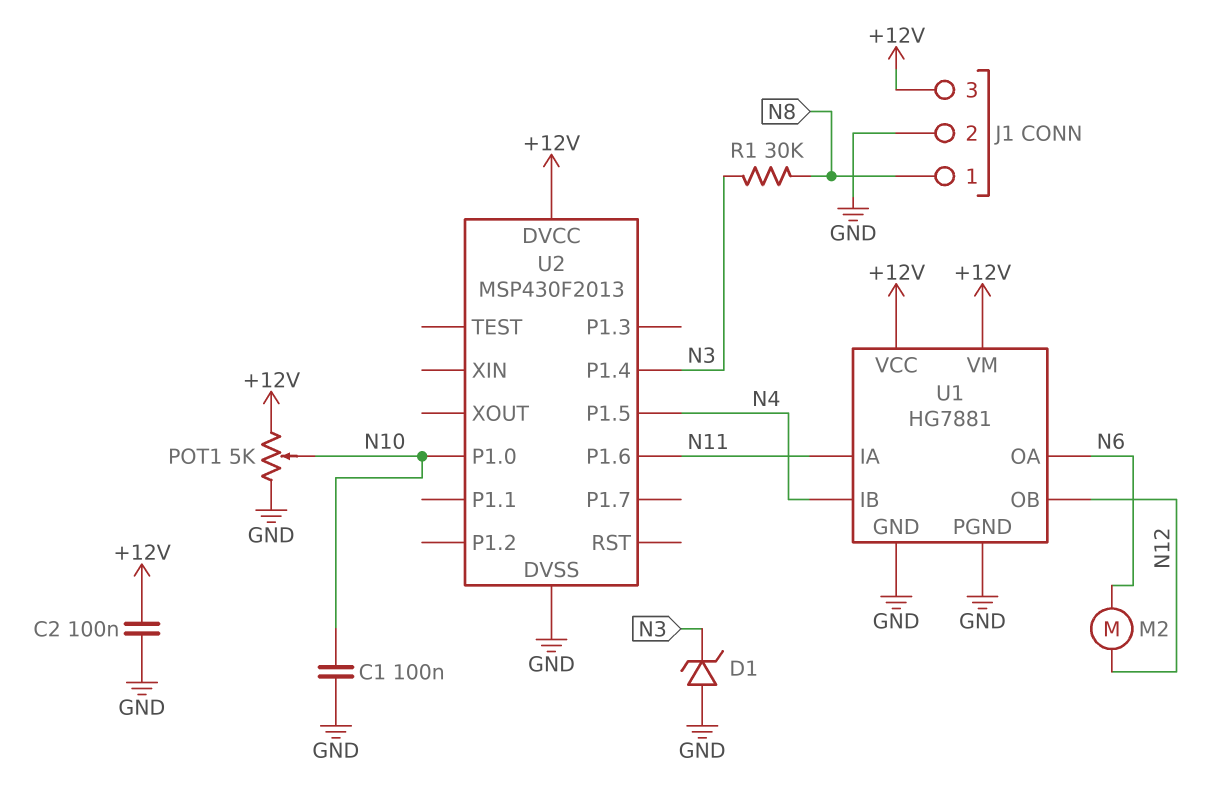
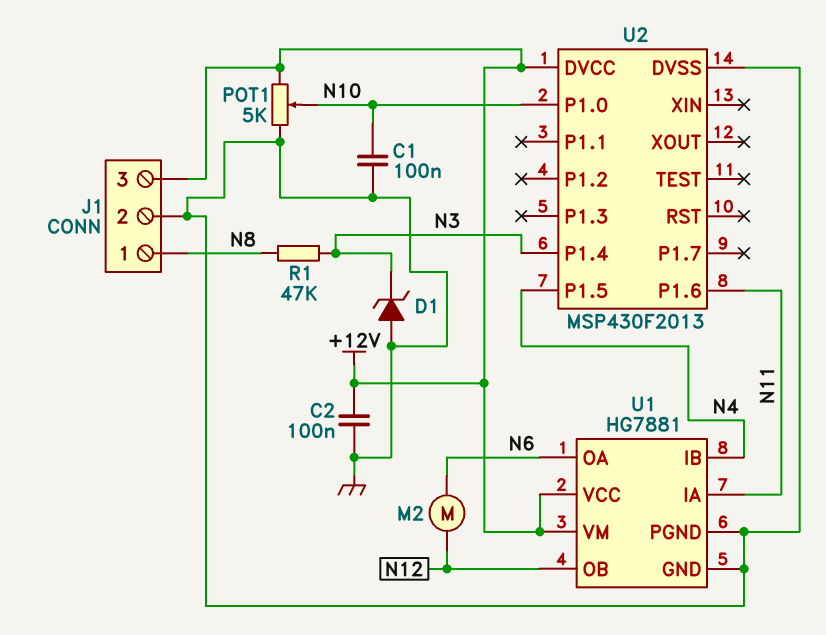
R1: 30k (N3, N8) -> 47k (N3, N8)

